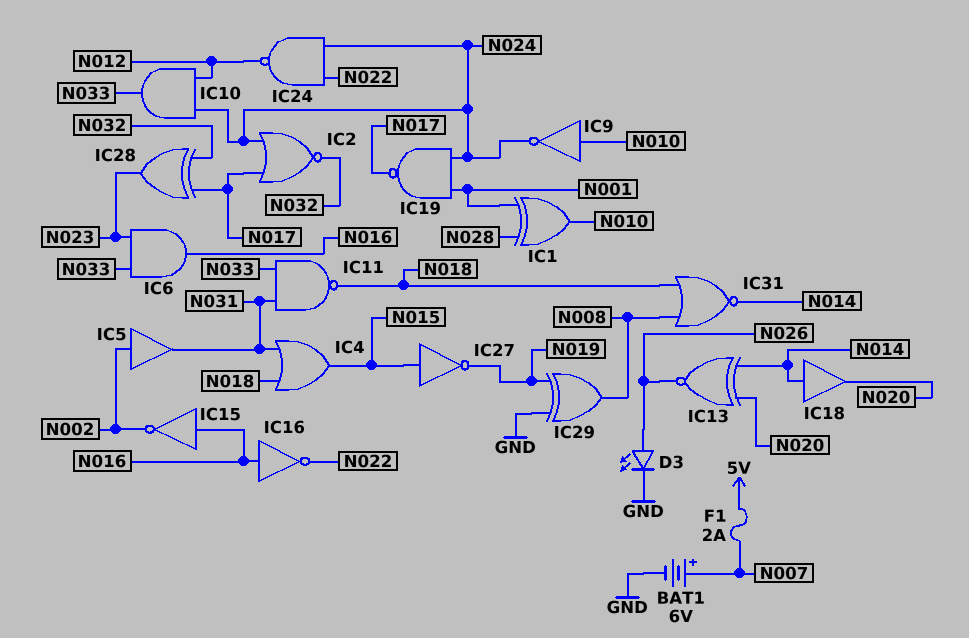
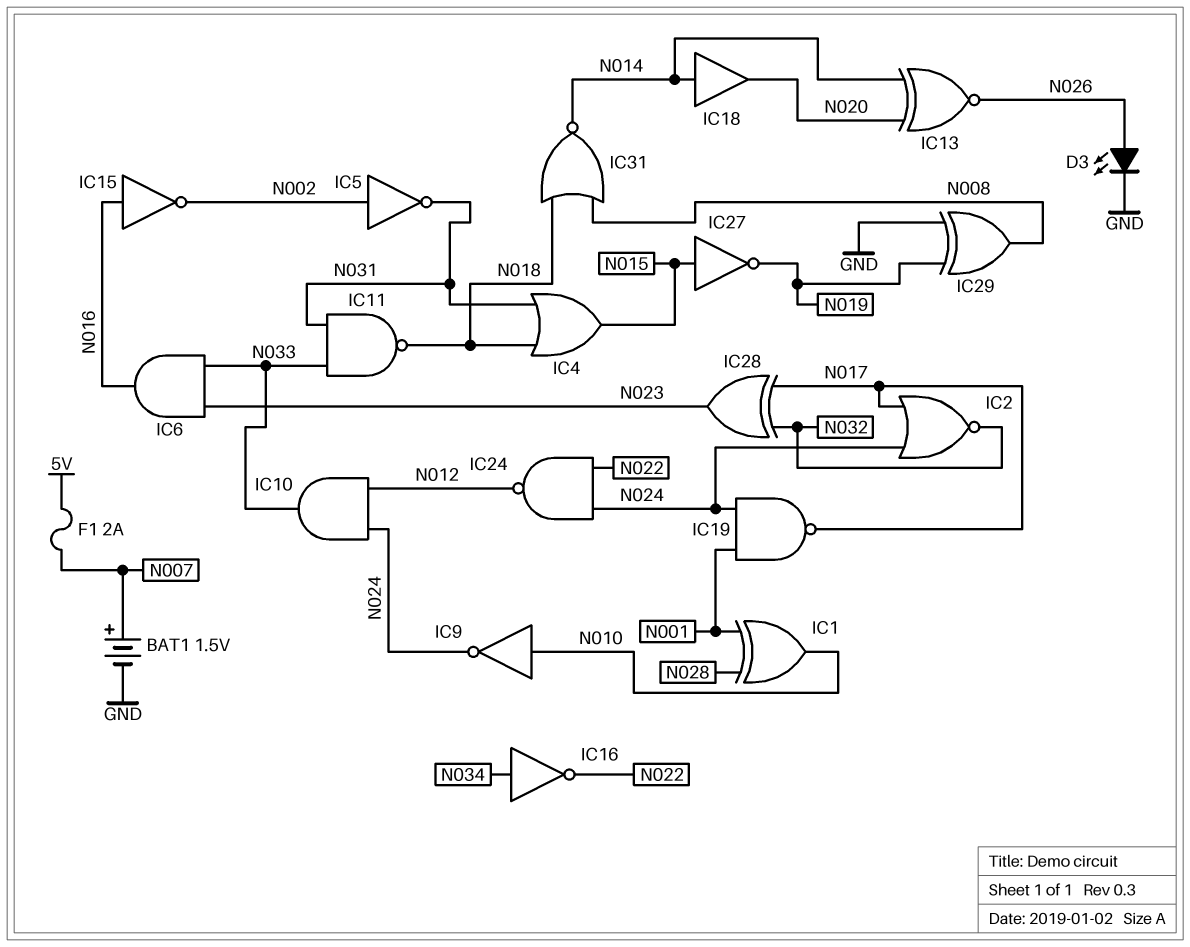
BAT1: 6V (plus N007, minus GND) -> 1.5V (plus N007, minus GND)
IC5: buffer (in N002, out N031) -> NOT (in N002, out N031)
IC16: NOT (in N016, out N022) -> NOT (in N034, out N022)

